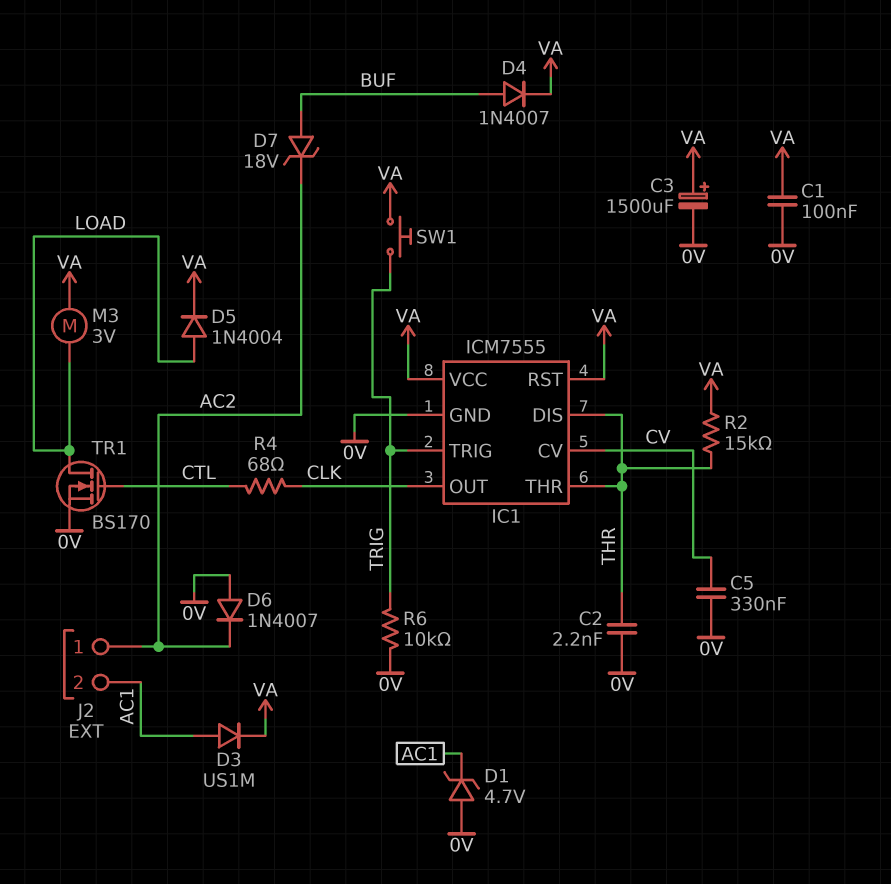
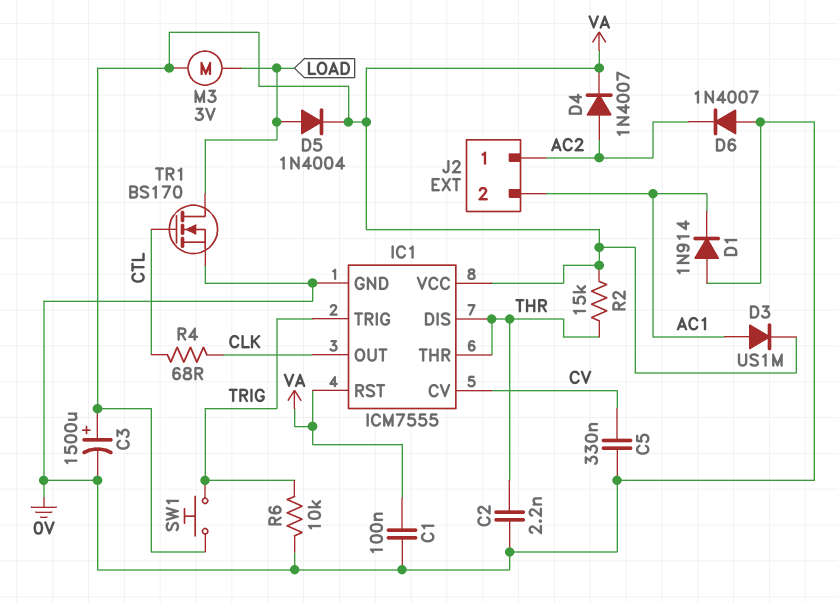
D1: zener 4.7V (A 0V, K AC1) -> diode 1N914 (A 0V, K AC1)
D4: diode 1N4007 (A BUF, K VA) -> diode 1N4007 (A AC2, K VA)
D7: zener 18V (A BUF, K AC2) -> none

